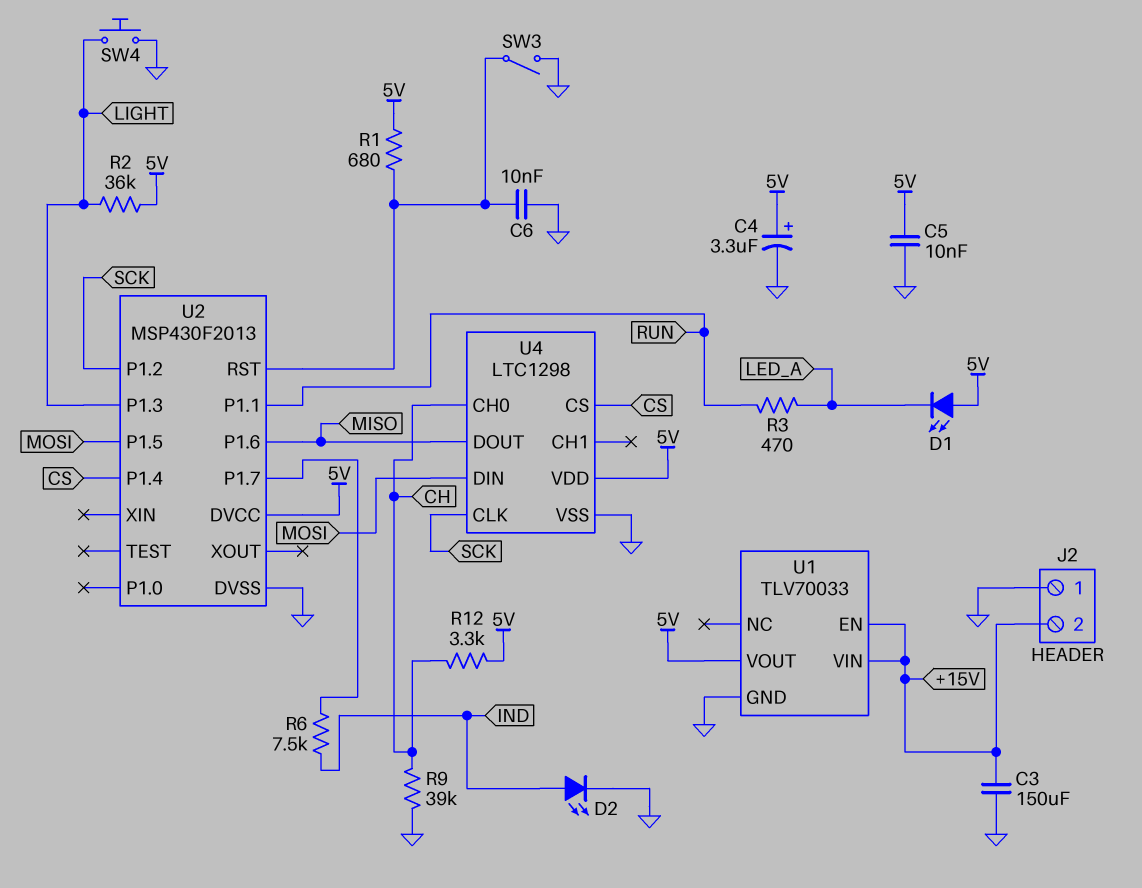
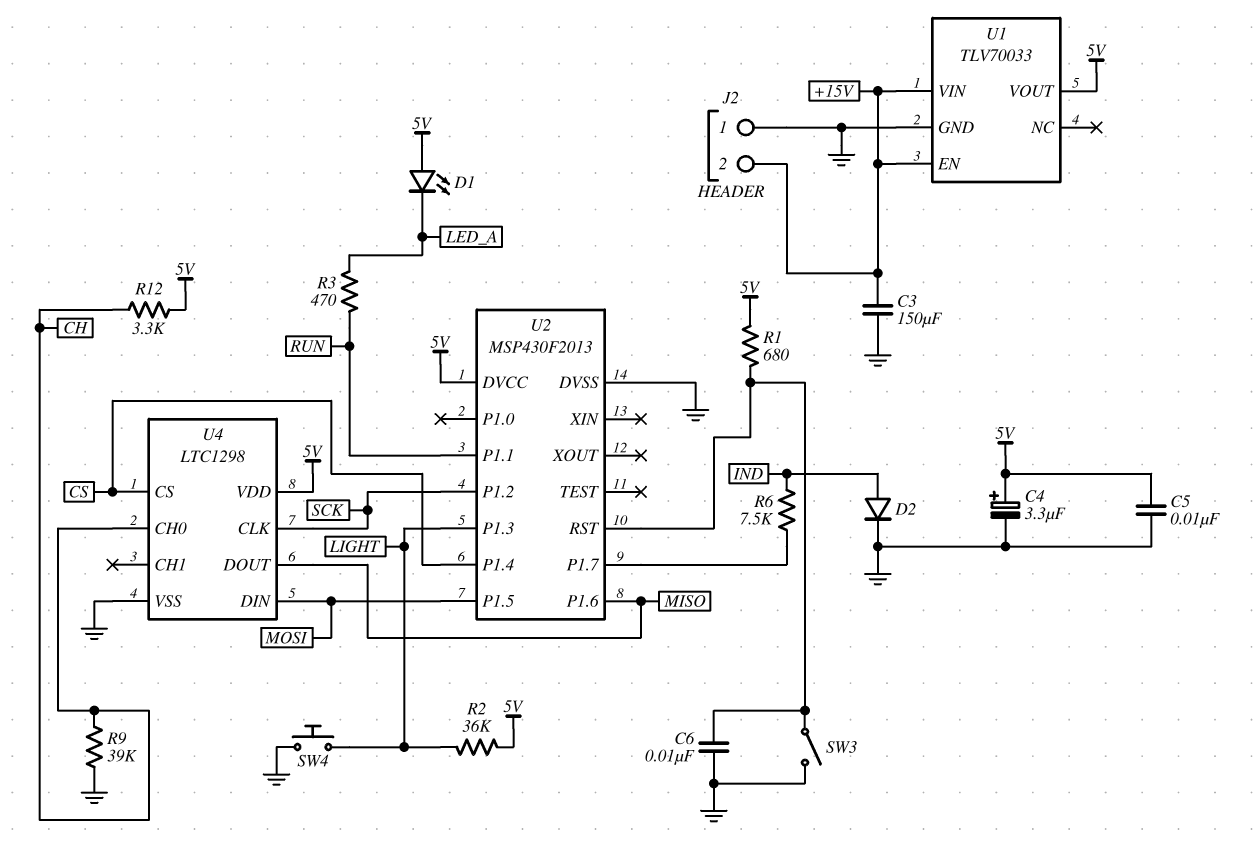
D2: LED (A IND, K GND) -> diode (A IND, K GND)

